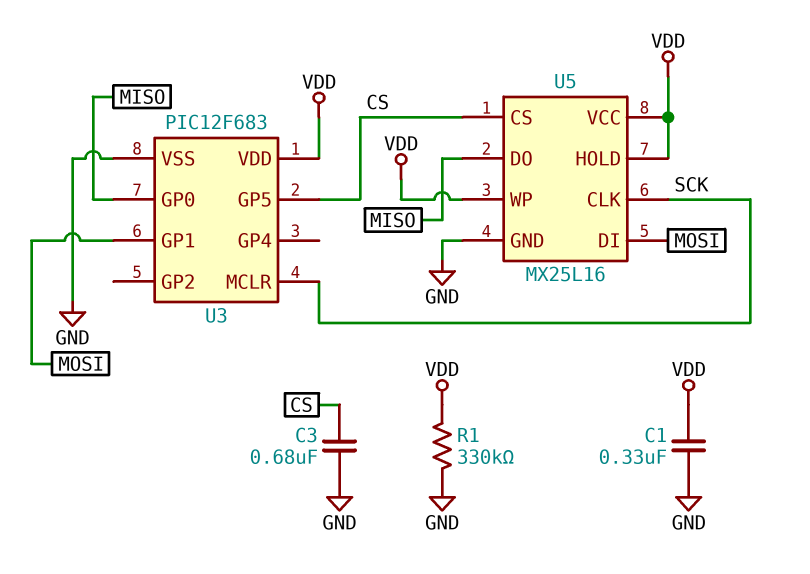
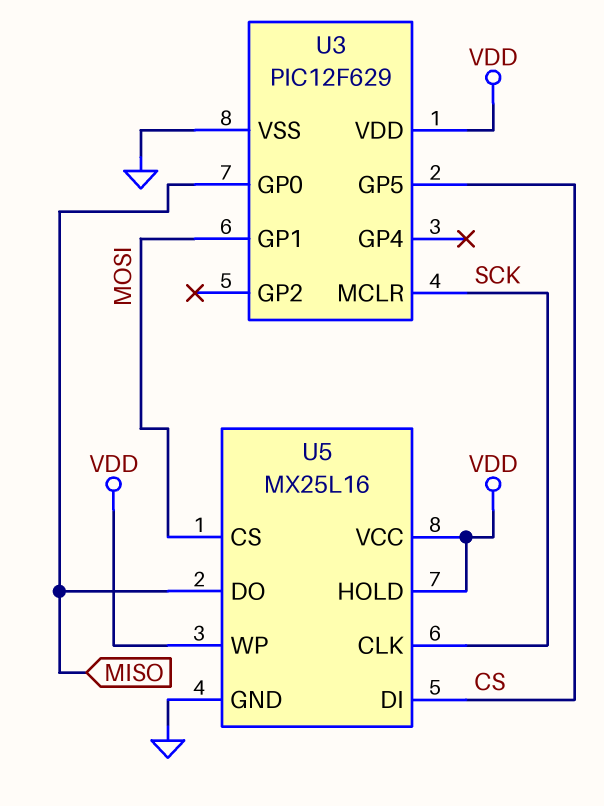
C1: 330nF (GND, VDD) -> none
C3: 680nF (CS, GND) -> none
R1: 330k (GND, VDD) -> none
U3: PIC12F683 -> PIC12F629
U5 pin CS: CS -> MOSI
U5 pin DI: MOSI -> CS

